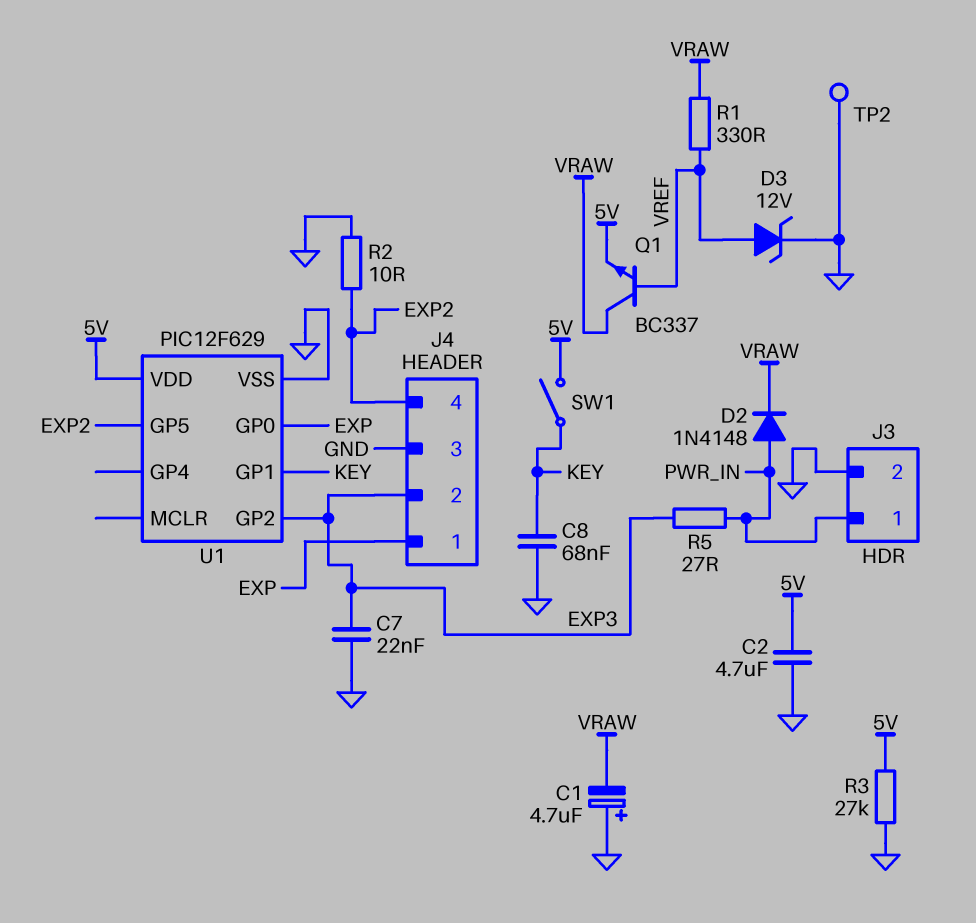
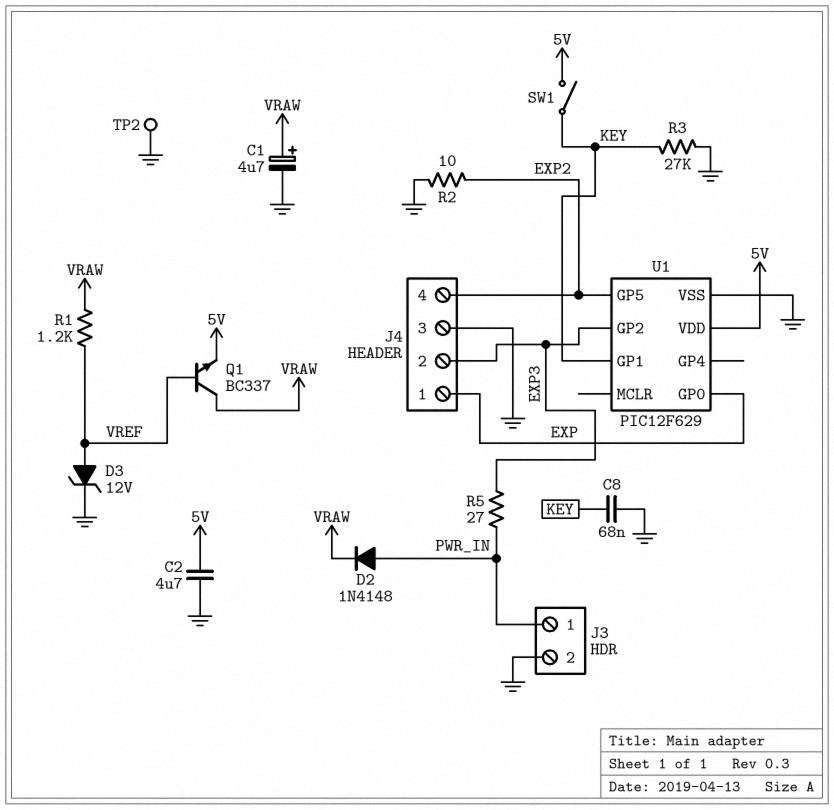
C1: 4.7uF (plus GND, minus VRAW) -> 4.7uF (plus VRAW, minus GND)
C7: 22nF (EXP3, GND) -> none
R1: 330 (VRAW, VREF) -> 1.2k (VRAW, VREF)
R3: 27k (5V, GND) -> 27k (GND, KEY)

